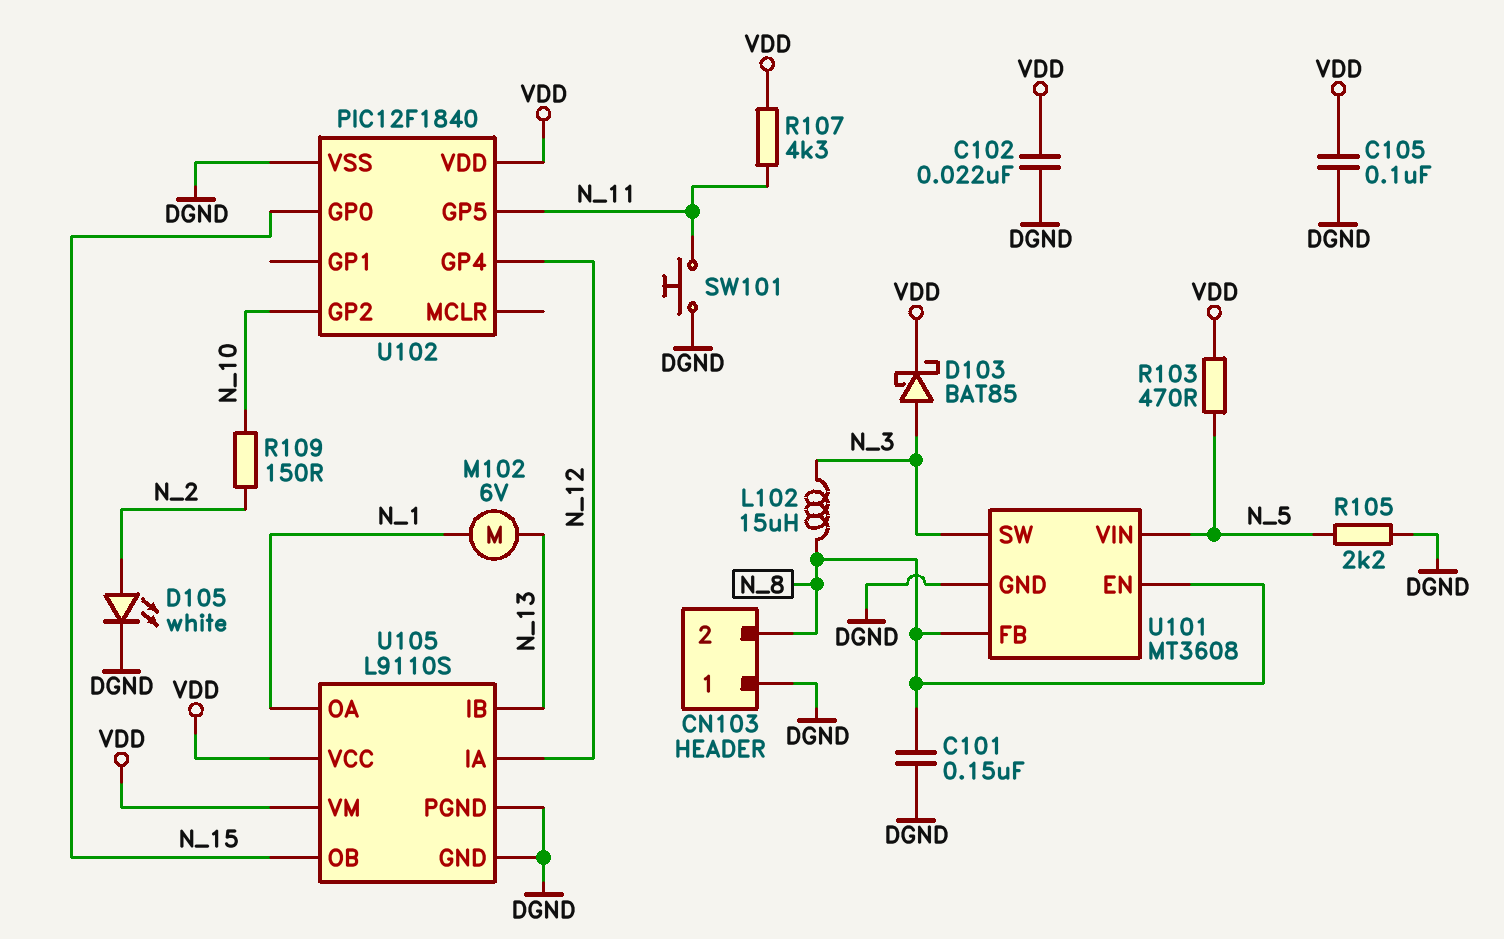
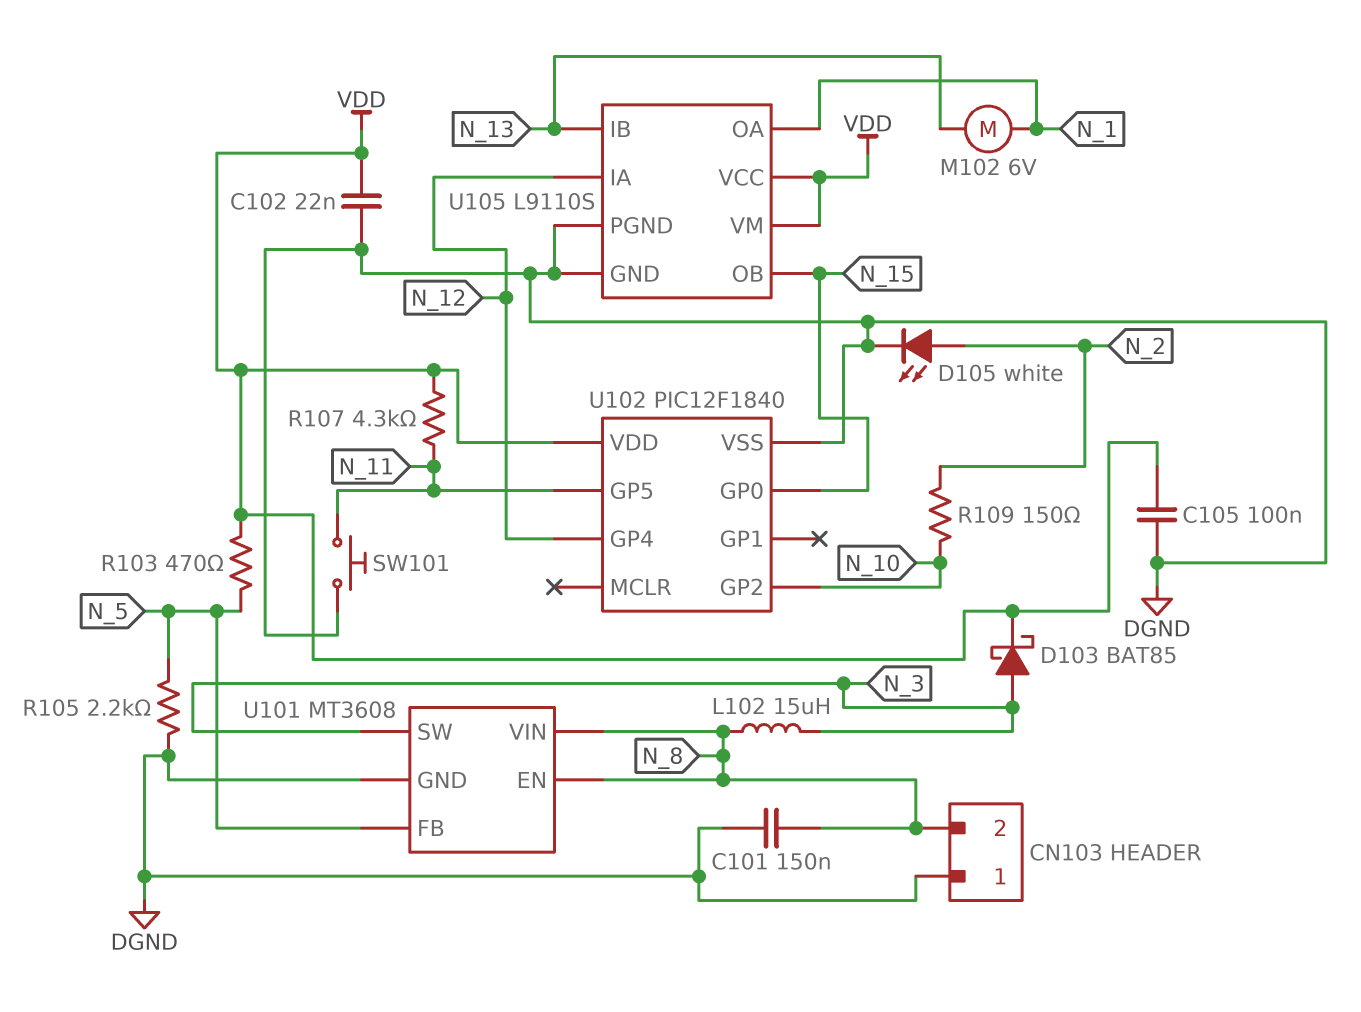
U101 pin FB: N_8 -> N_5
U101 pin VIN: N_5 -> N_8

